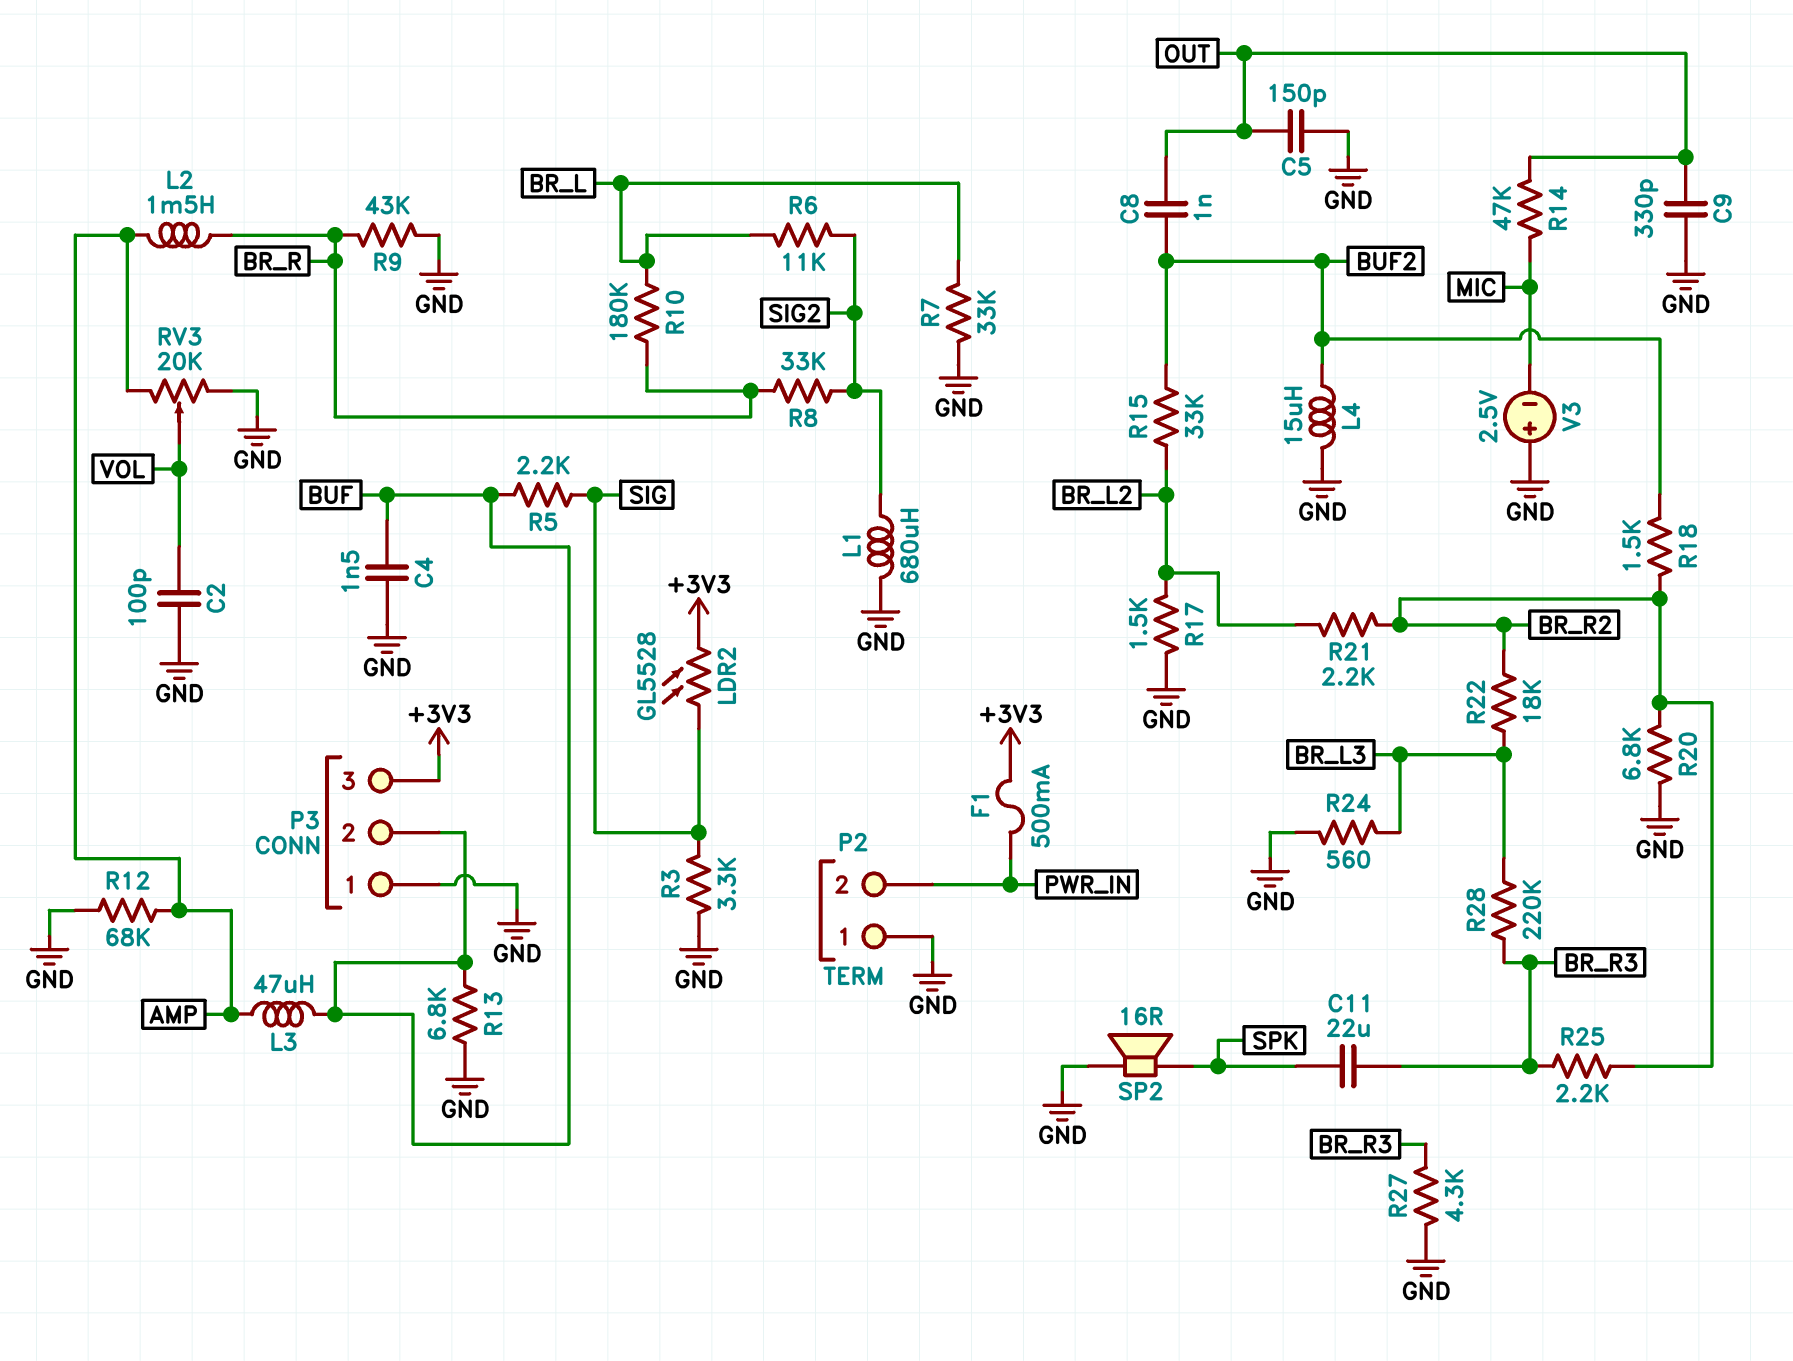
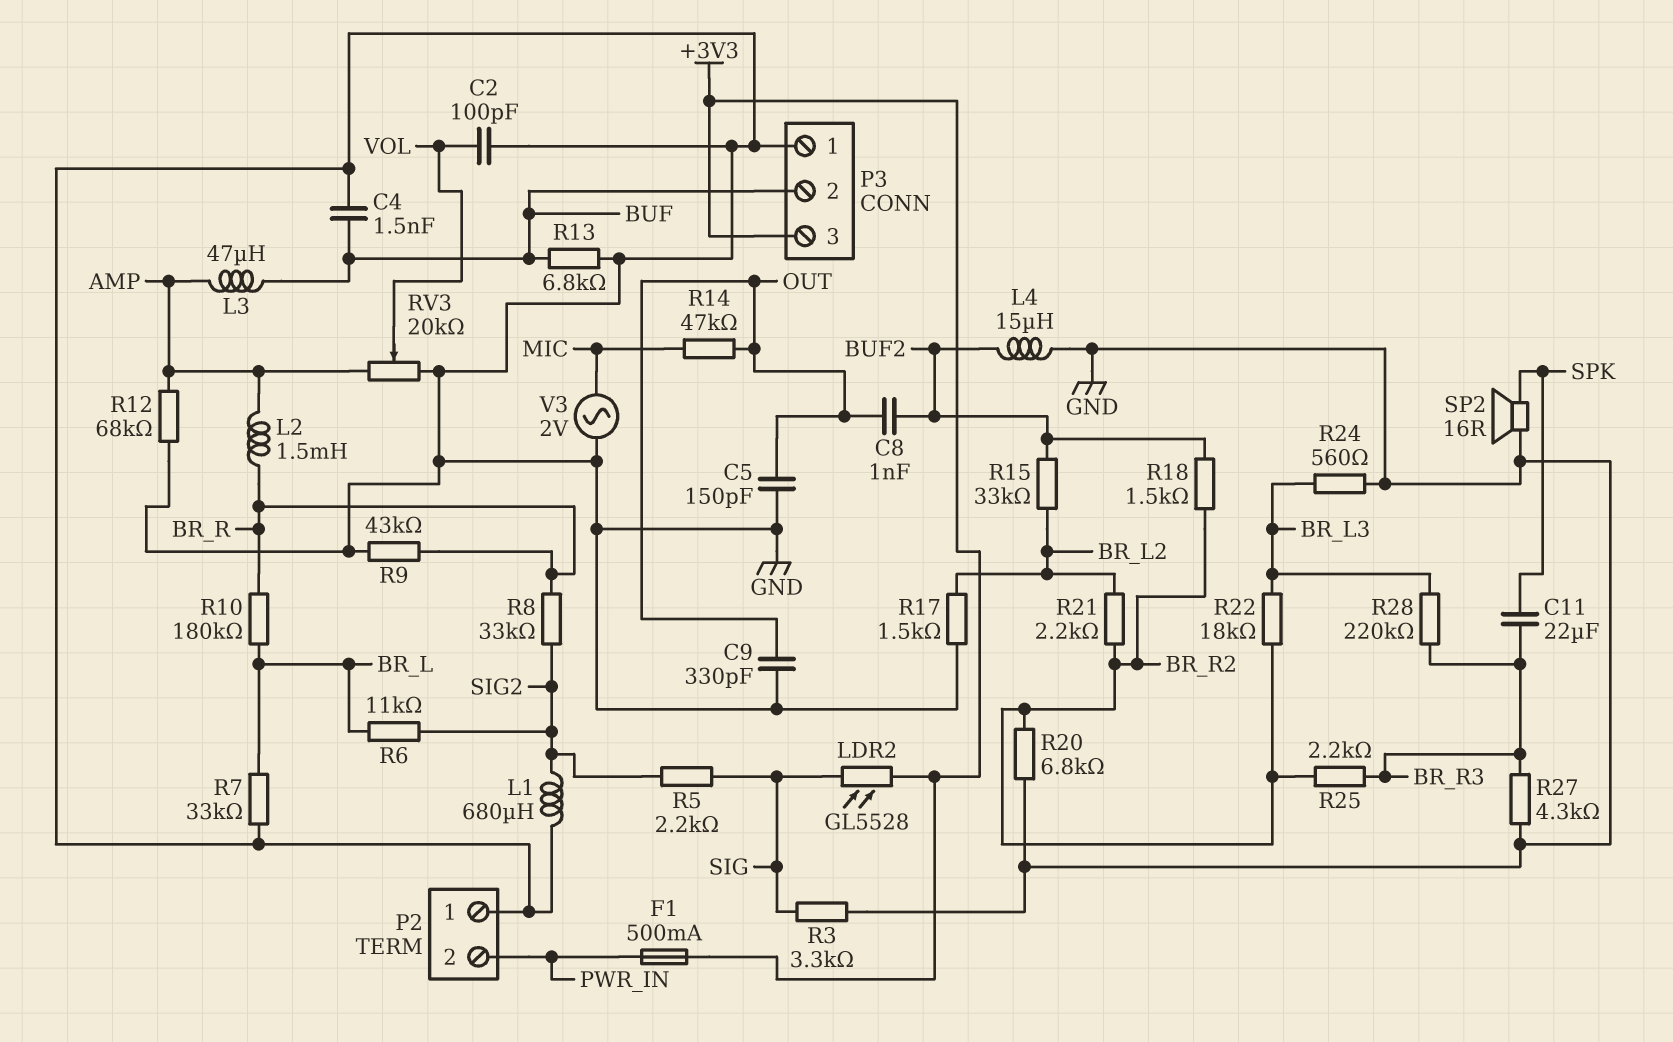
R5: 2.2k (BUF, SIG) -> 2.2k (SIG, SIG2)
V3: 2.5V (plus GND, minus MIC) -> AC 2V (GND, MIC)

